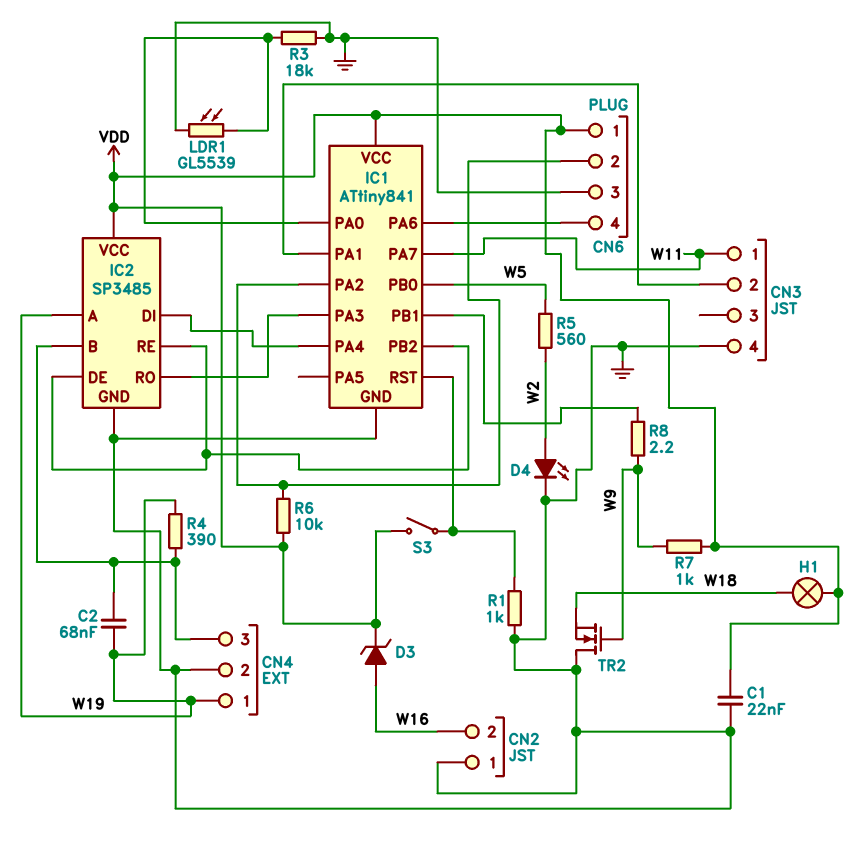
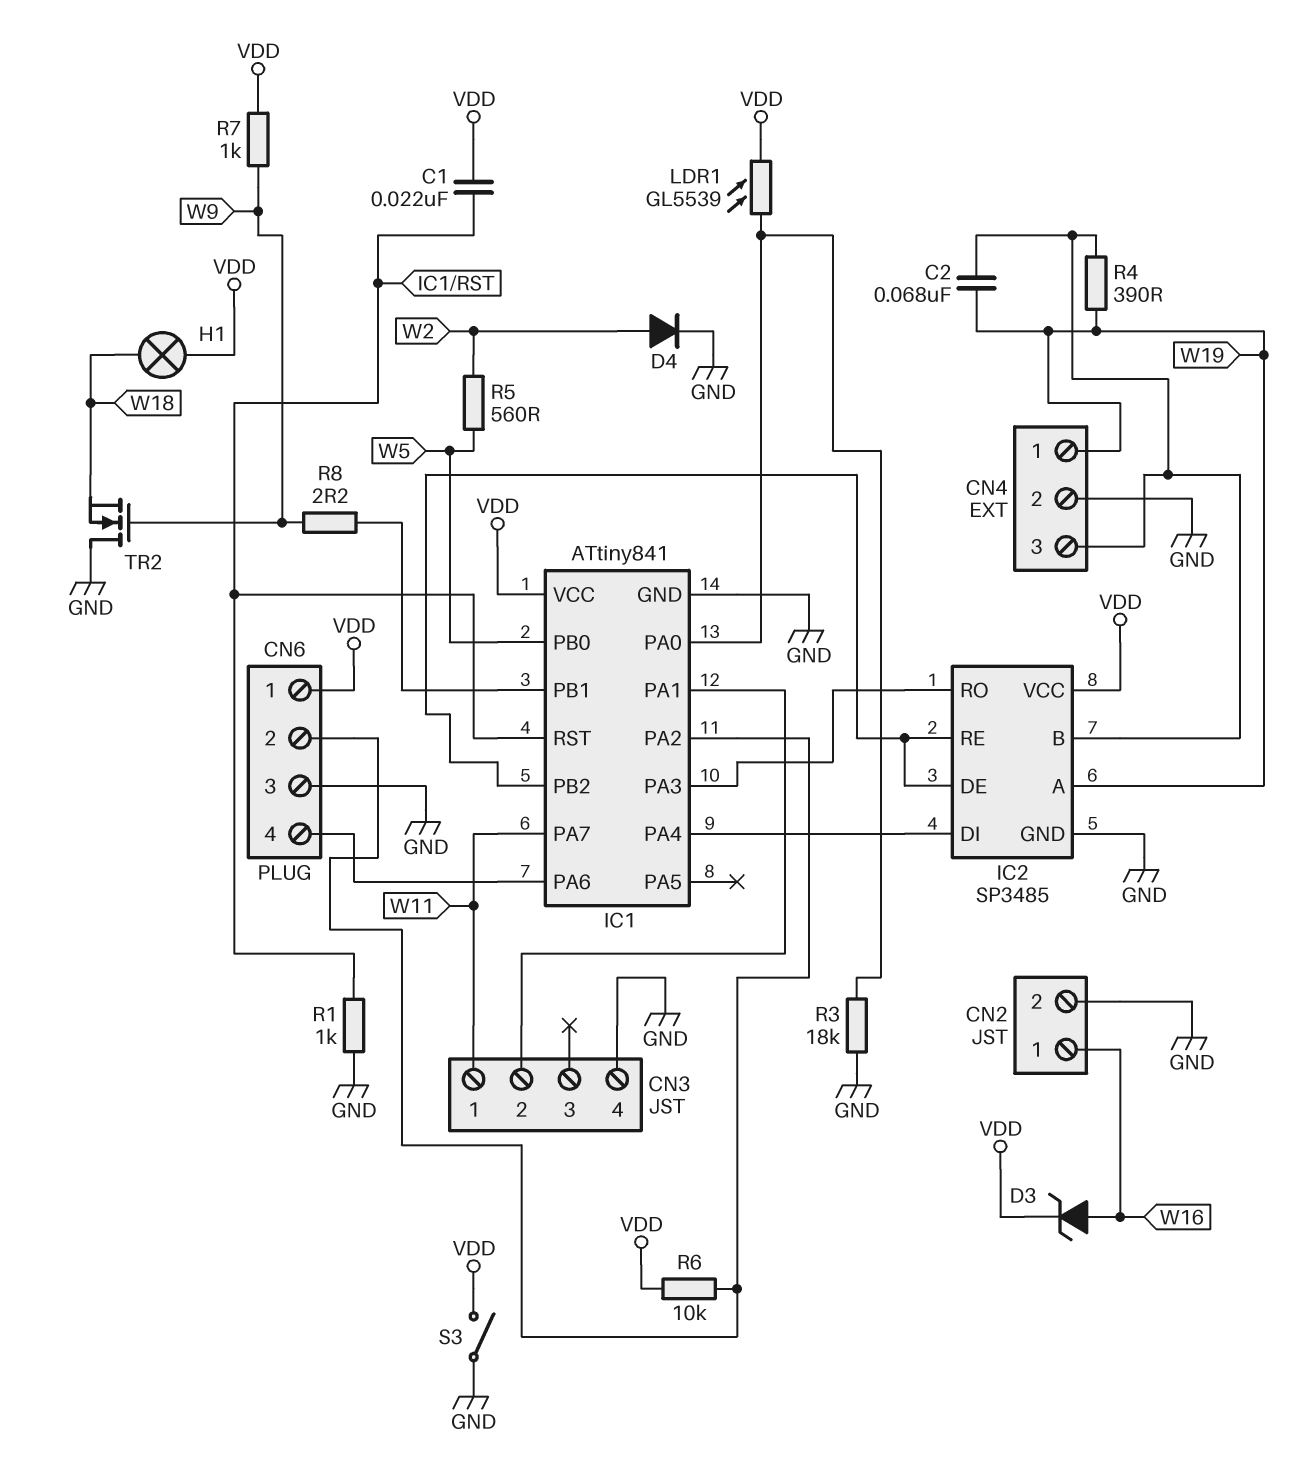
C1: 22nF (GND, VDD) -> 22nF (IC1/RST, VDD)
CN2 pin 1: GND -> W16
CN2 pin 2: W16 -> GND
D4: LED (A W2, K GND) -> diode (A W2, K GND)
LDR1: GL5539 (GND, IC1/PA0) -> GL5539 (IC1/PA0, VDD)
S3: switch (IC1/RST, VDD) -> switch (GND, VDD)

